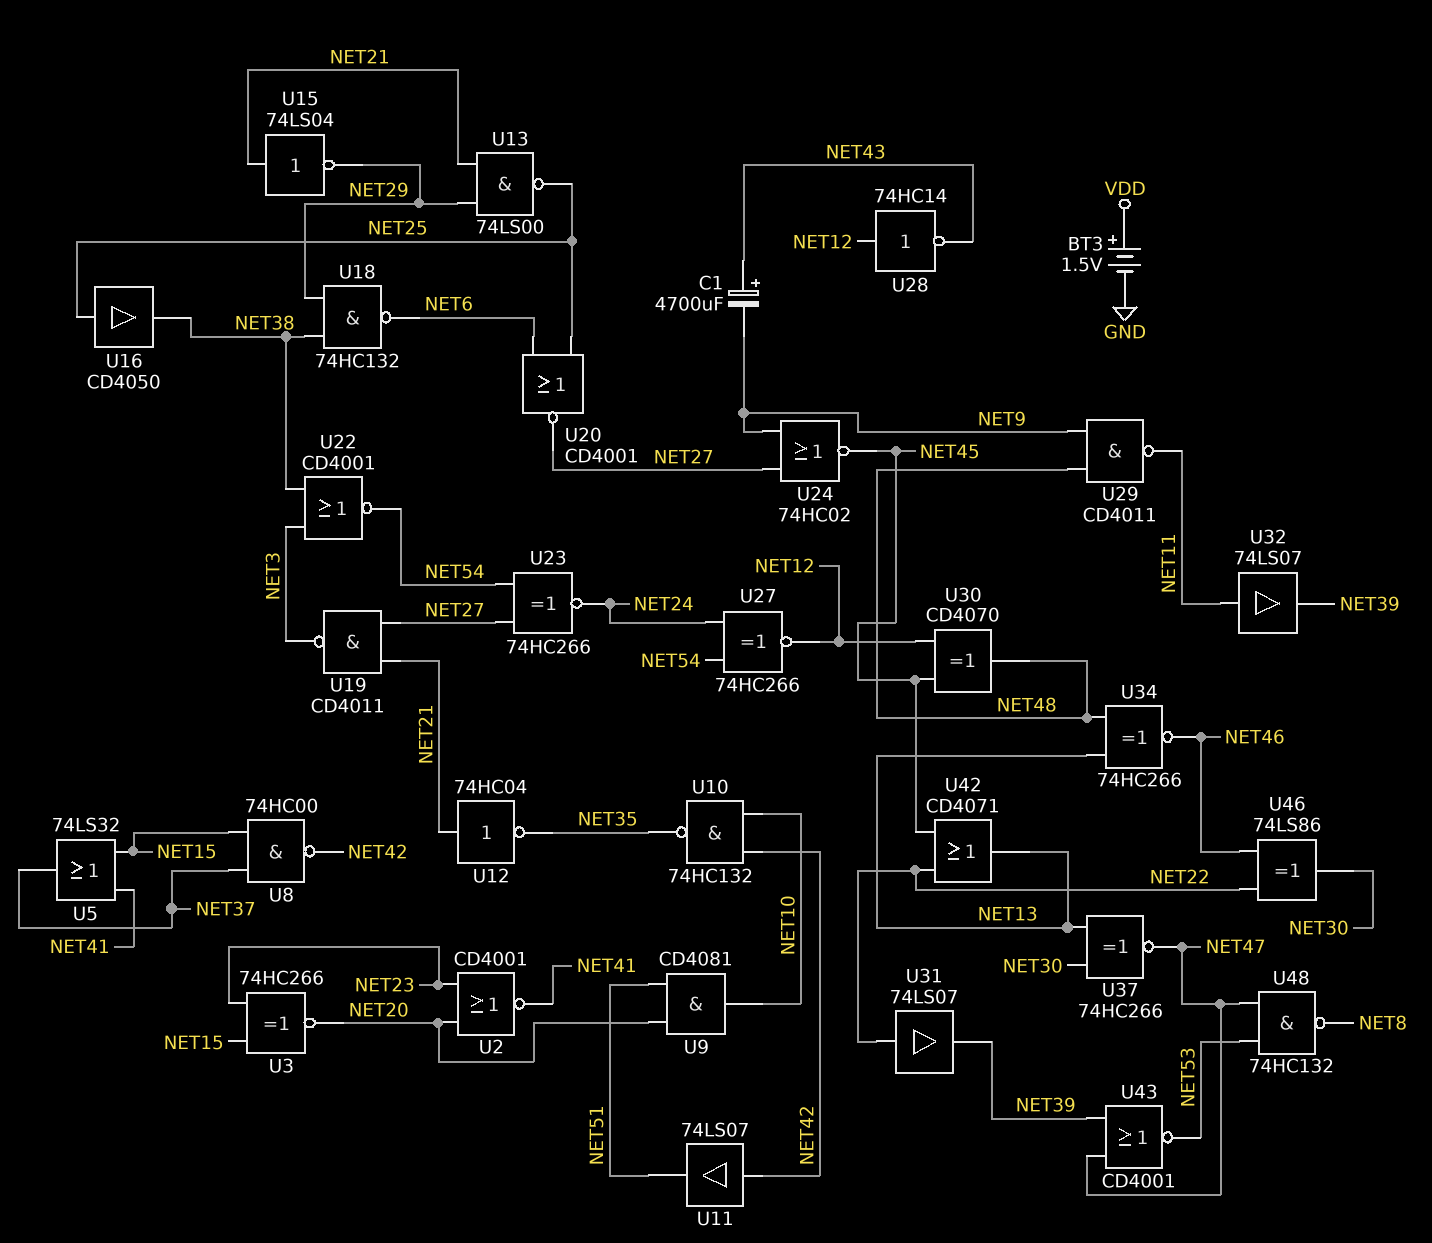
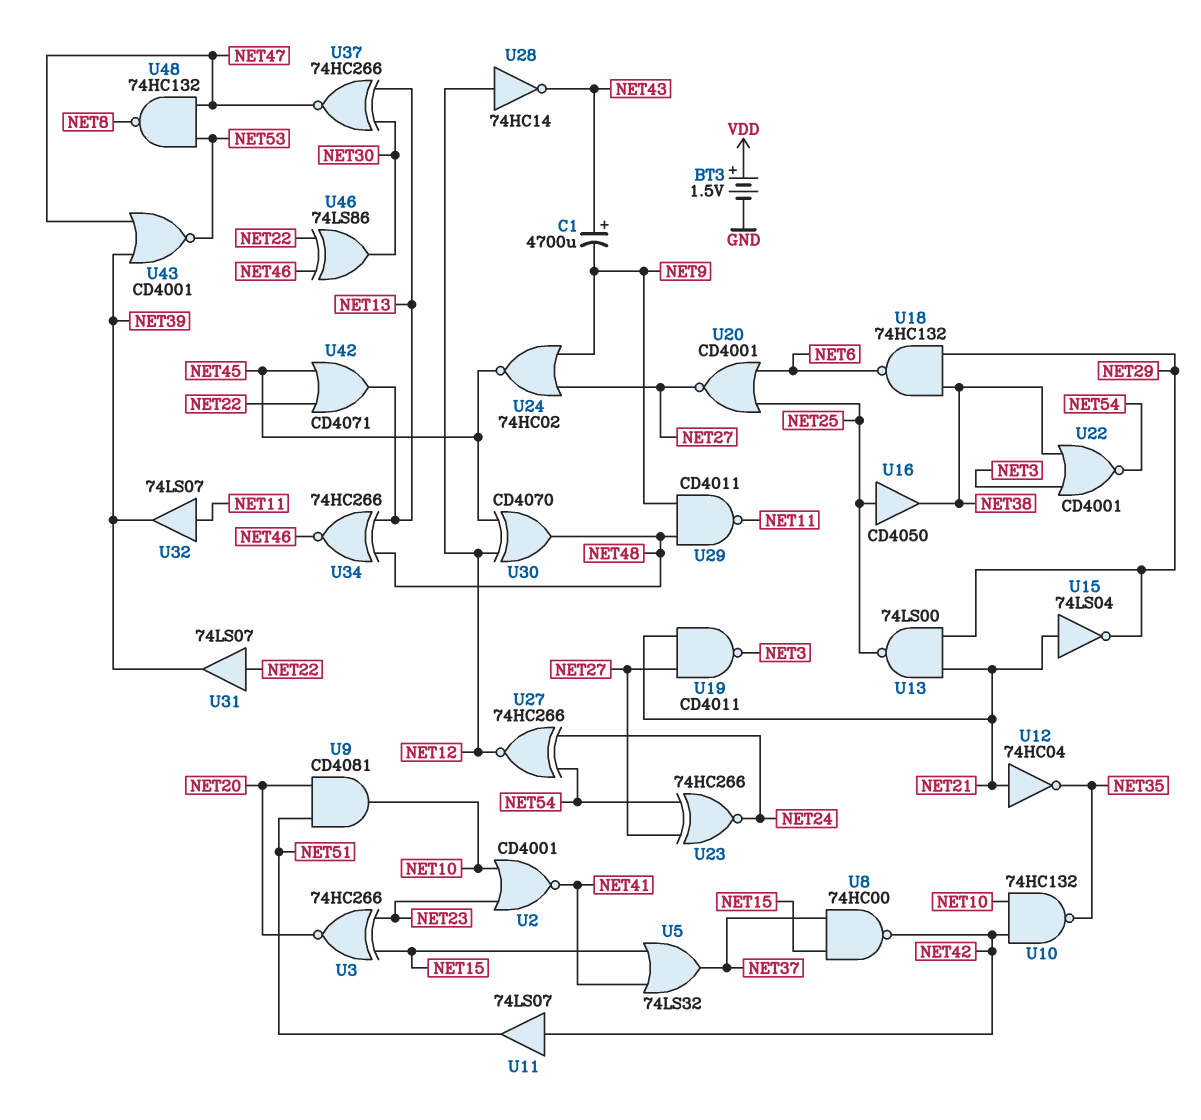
U2: NOR CD4001 (in NET20, in NET23, out NET41) -> NOR CD4001 (in NET10, in NET23, out NET41)

